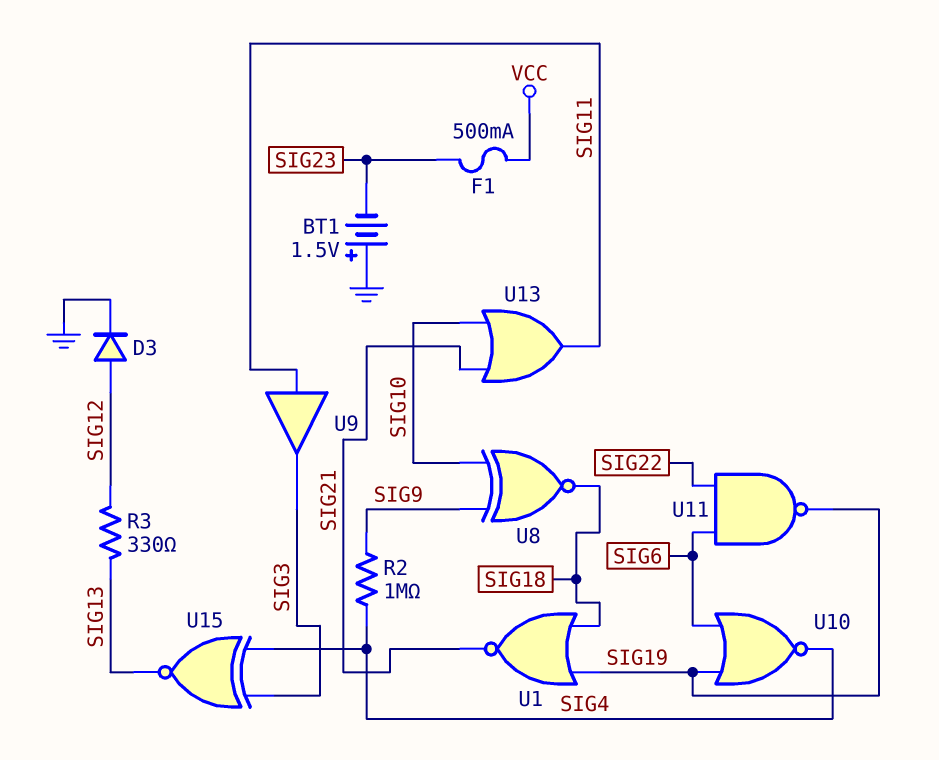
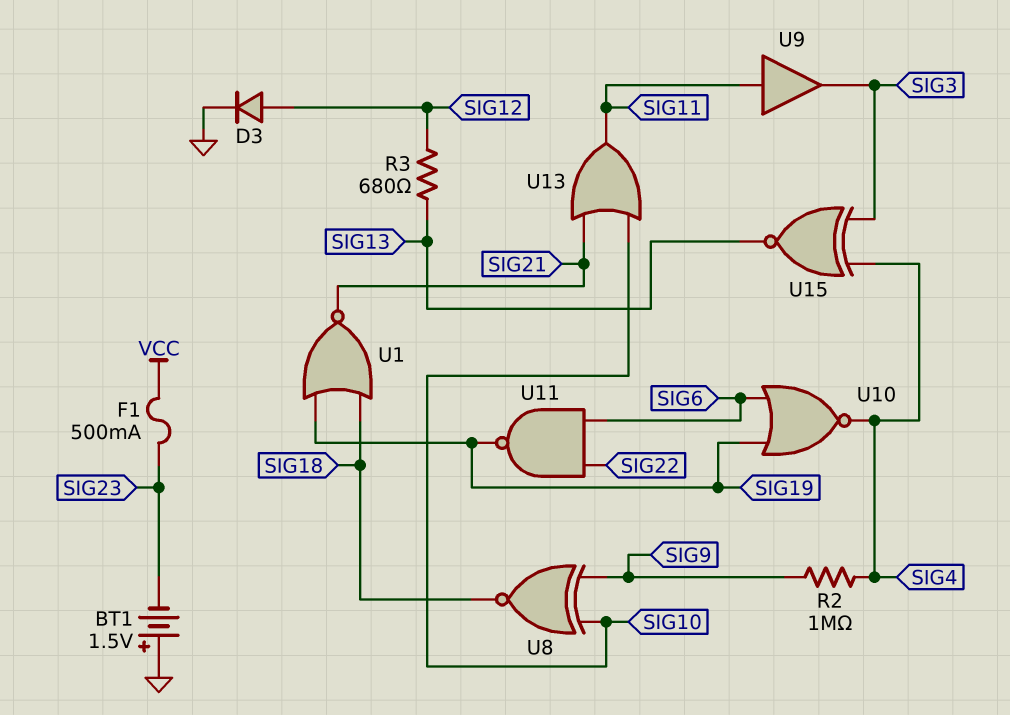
R3: 330 (SIG12, SIG13) -> 680 (SIG12, SIG13)

